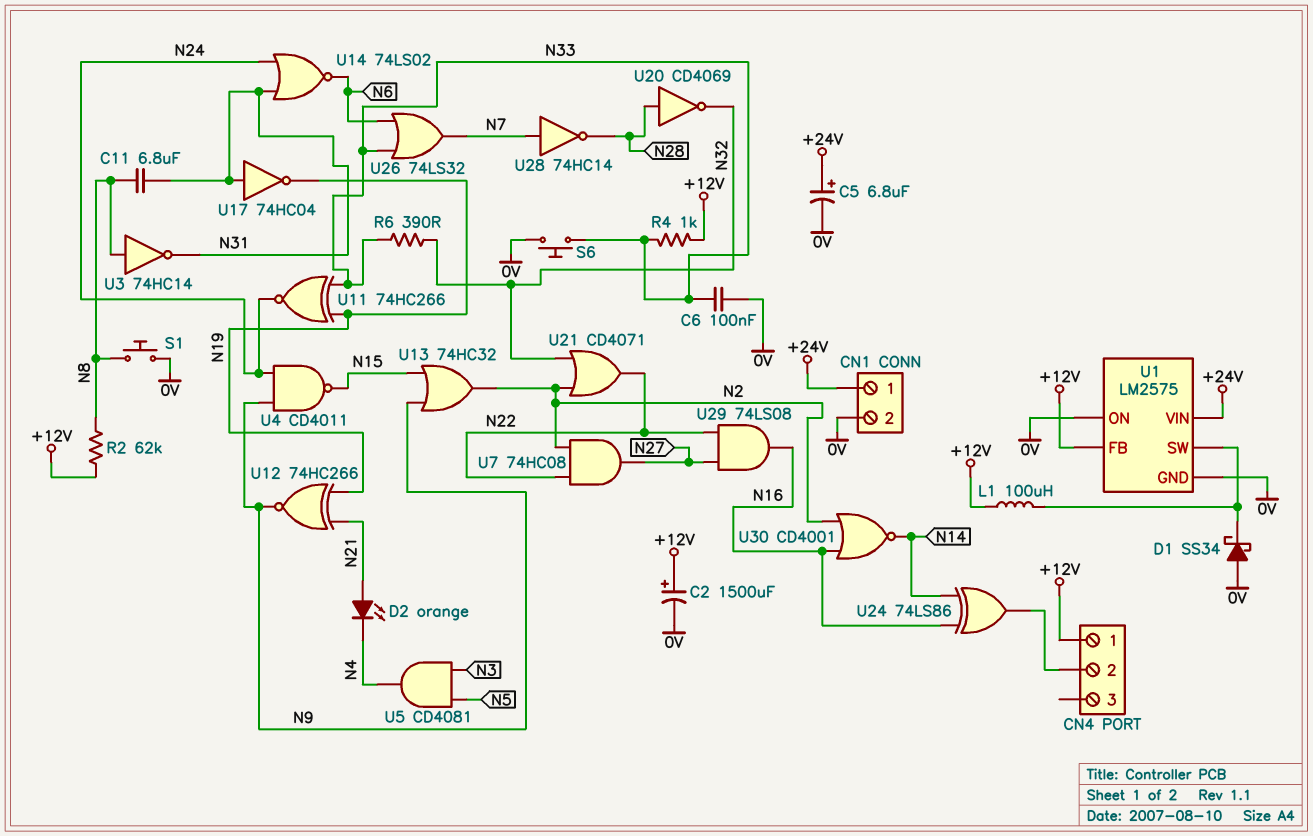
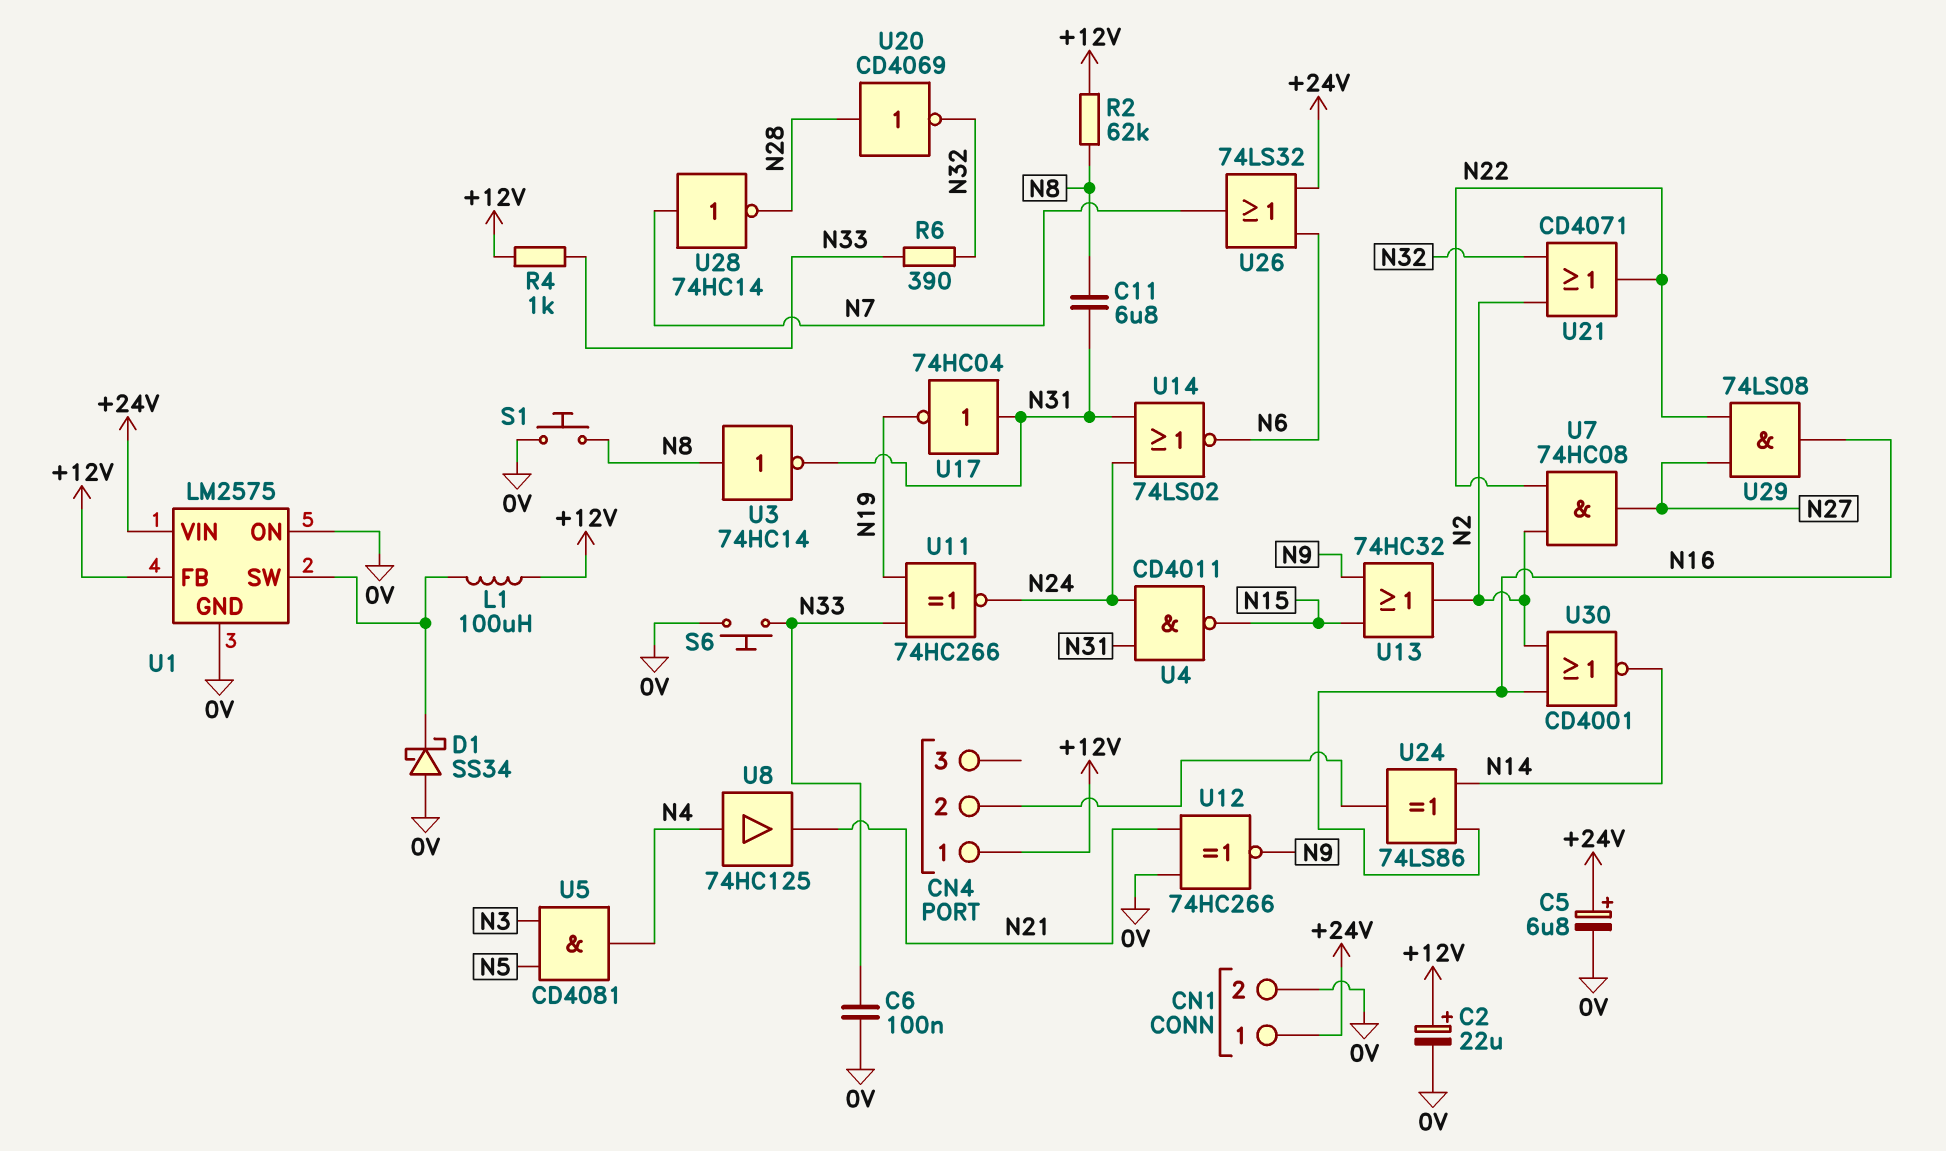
C2: 1500uF (plus +12V, minus 0V) -> 22uF (plus +12V, minus 0V)
D2: LED orange (A N21, K N4) -> none
U4: NAND CD4011 (in N9, in N24, out N15) -> NAND CD4011 (in N24, in N31, out N15)
U8: none -> buffer 74HC125 (in N4, out N21)
U12: XNOR 74HC266 (in N19, in N21, out N9) -> XNOR 74HC266 (in 0V, in N21, out N9)
U26: OR 74LS32 (in N6, in N33, out N7) -> OR 74LS32 (in +24V, in N6, out N7)

